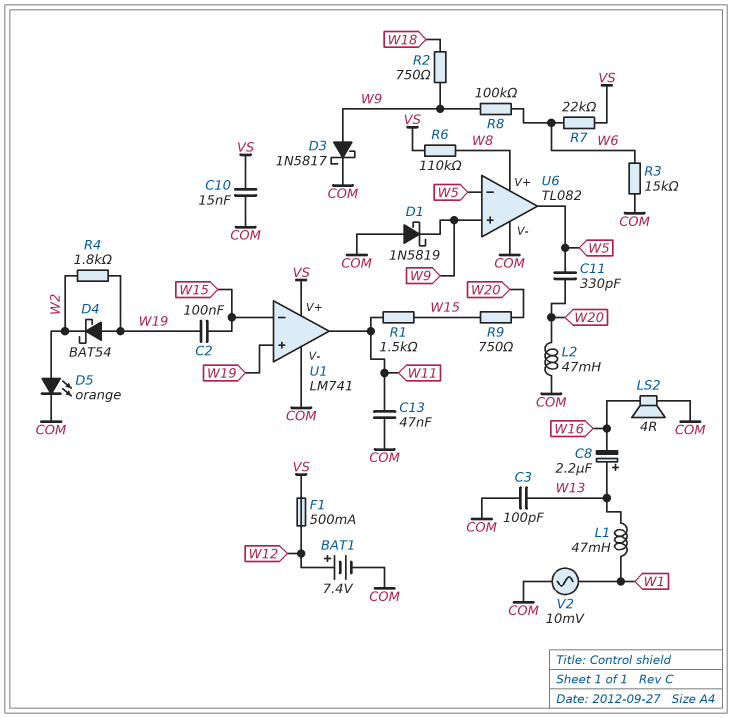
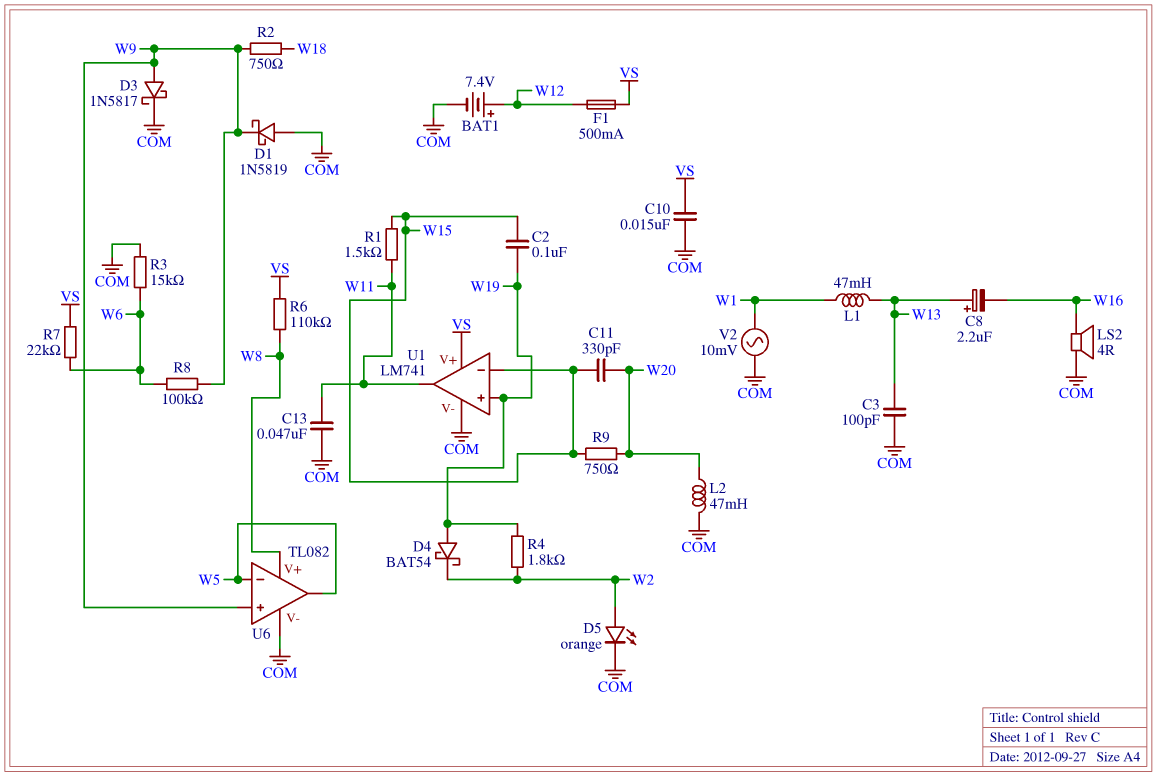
C11: 330pF (W5, W20) -> 330pF (W15, W20)

